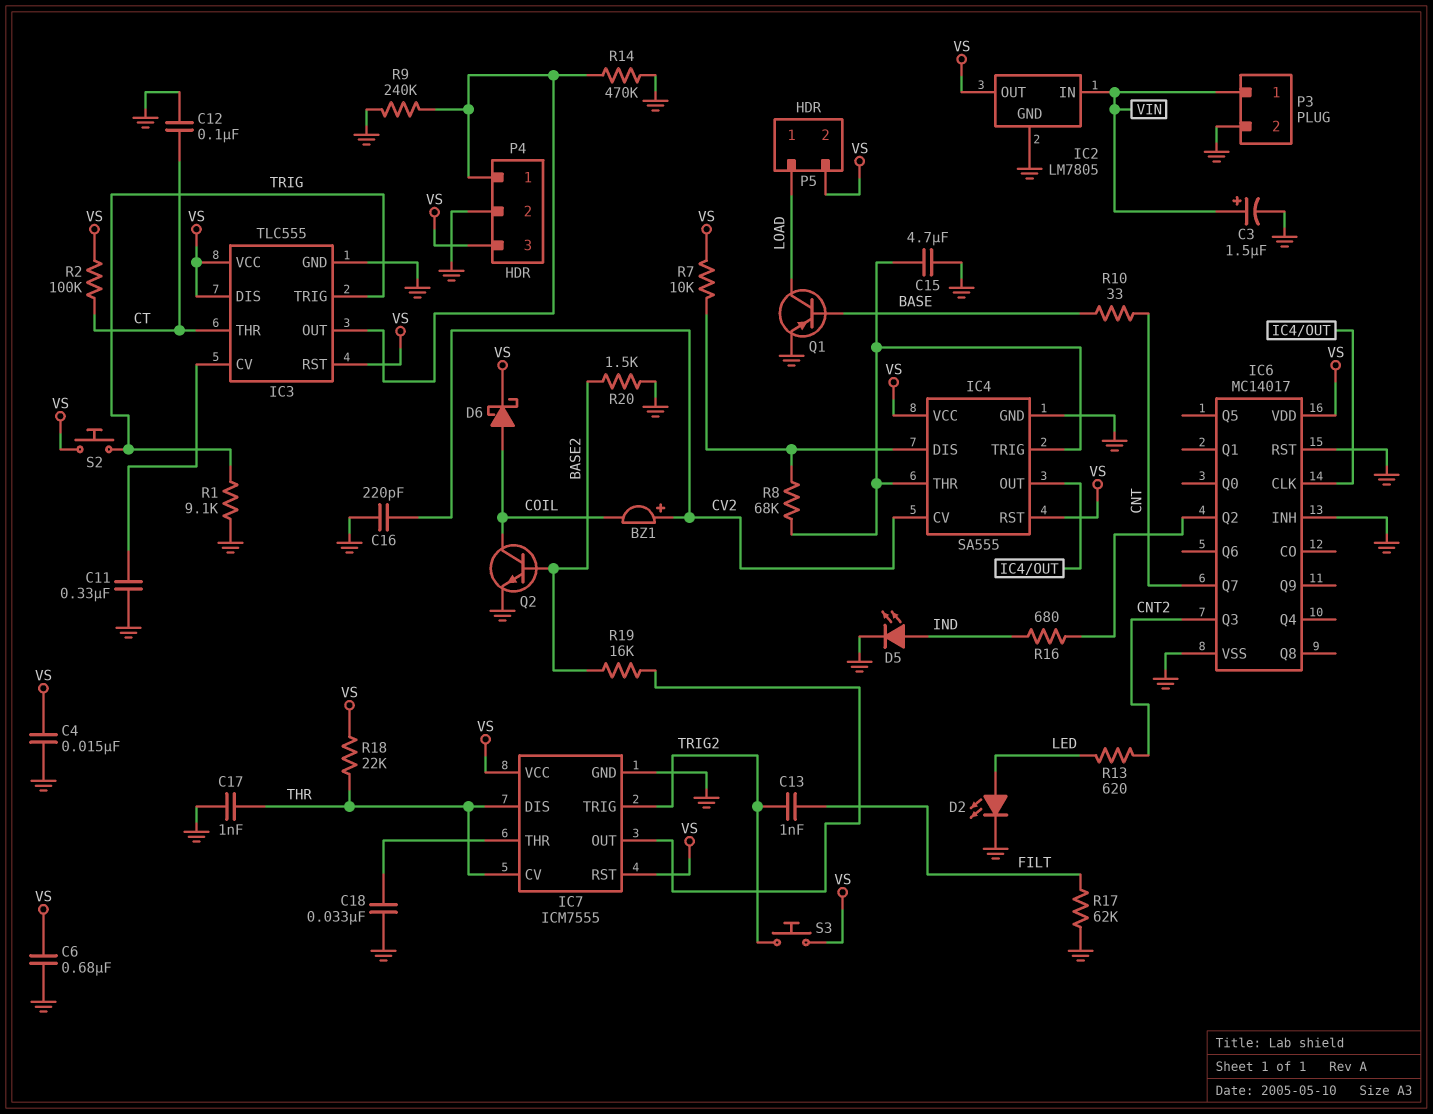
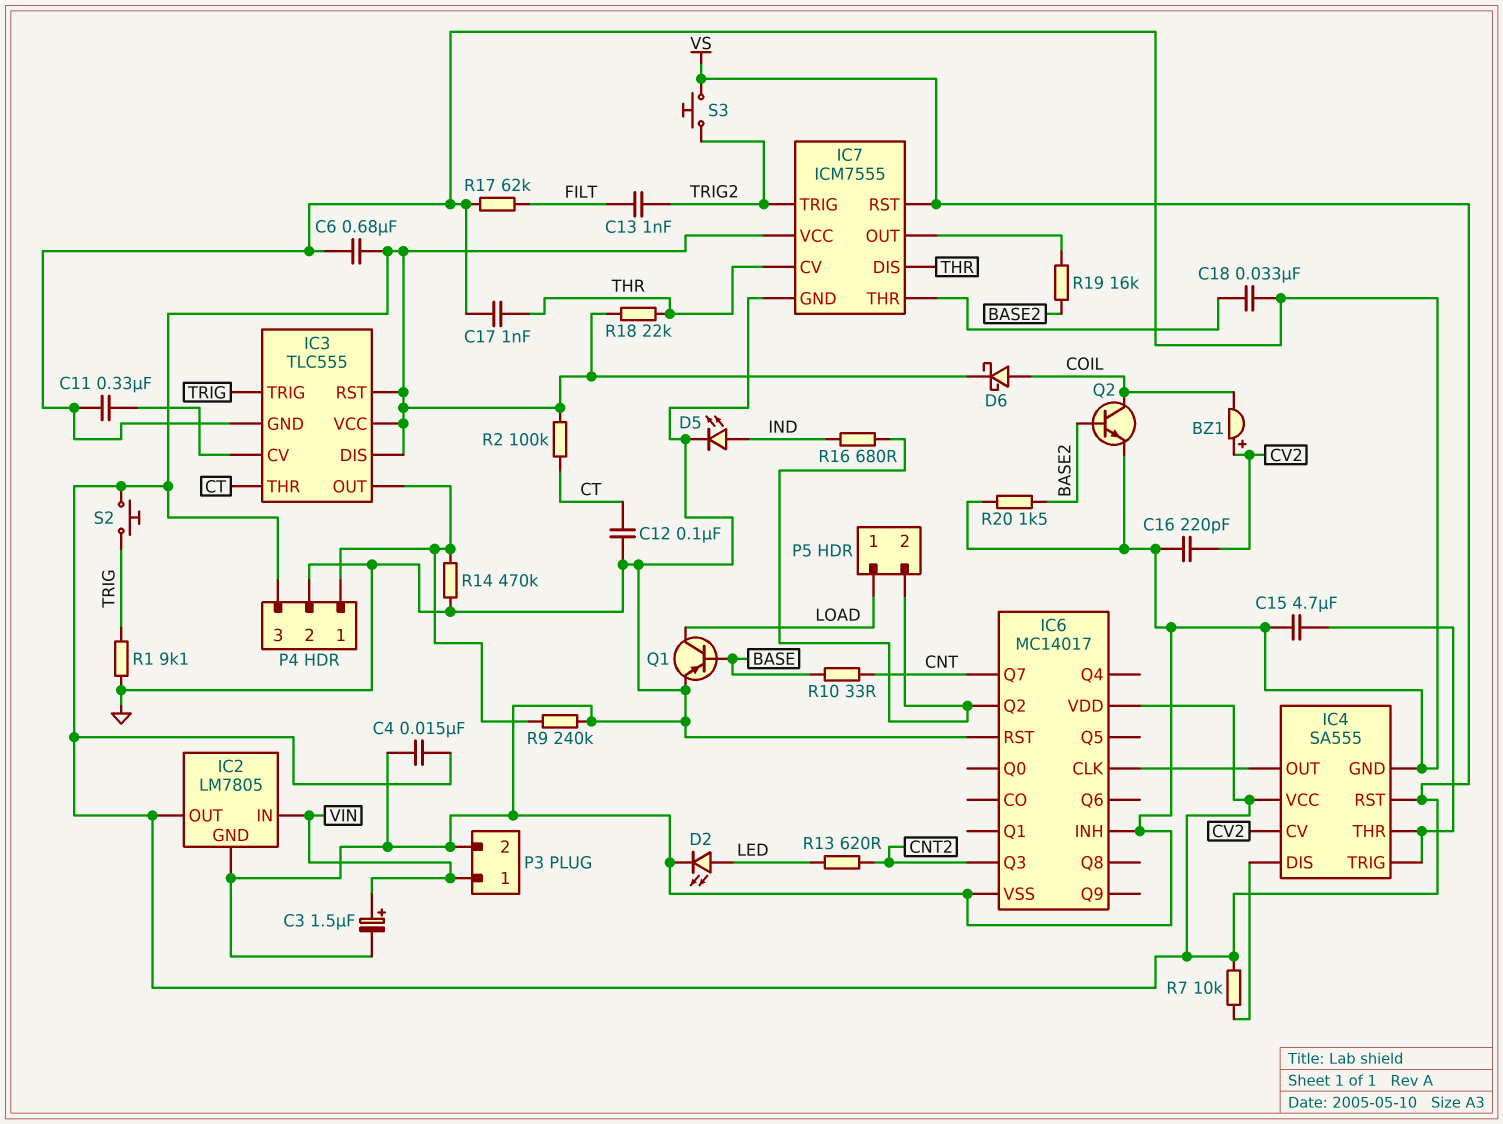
P5 pin 2: VS -> IC6/Q2
R8: 68k (IC4/DIS, IC4/THR) -> none

